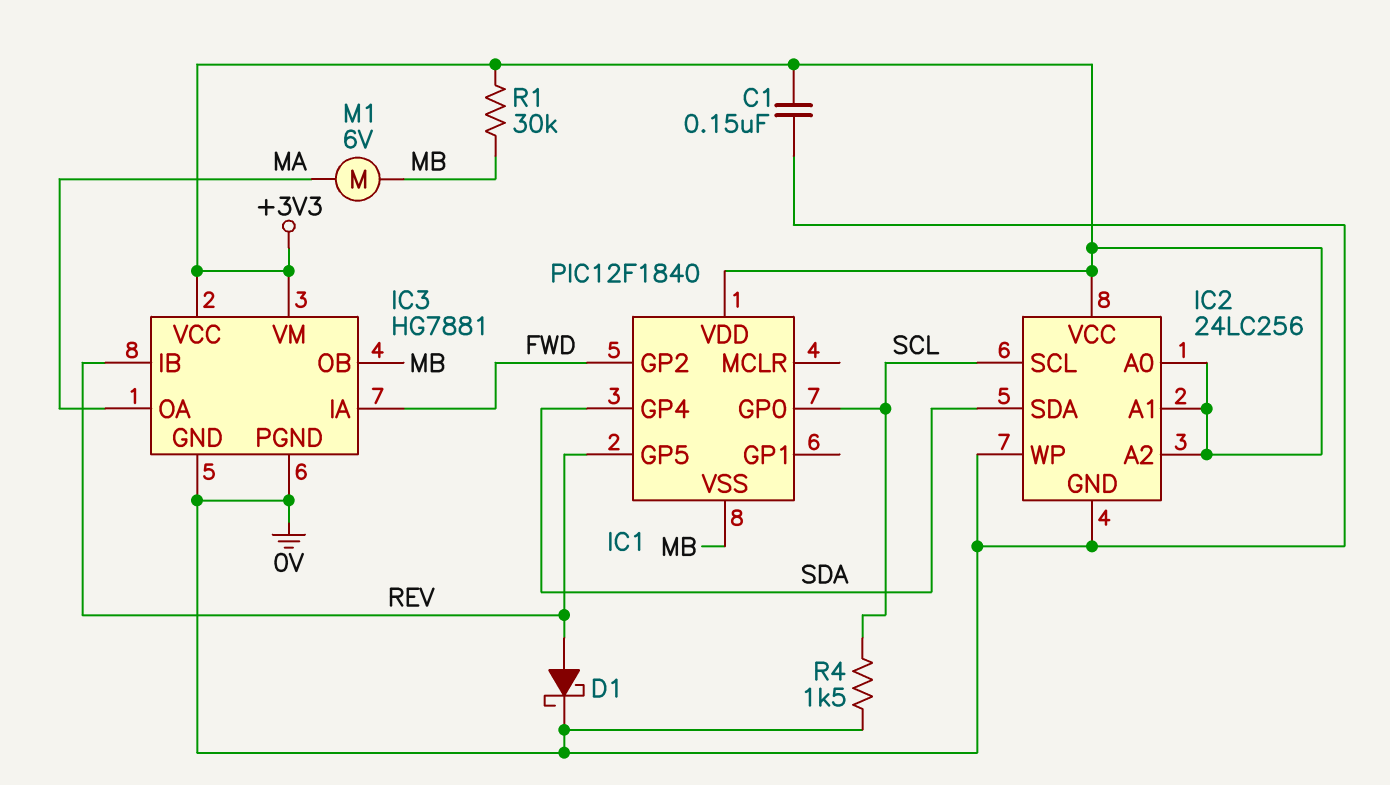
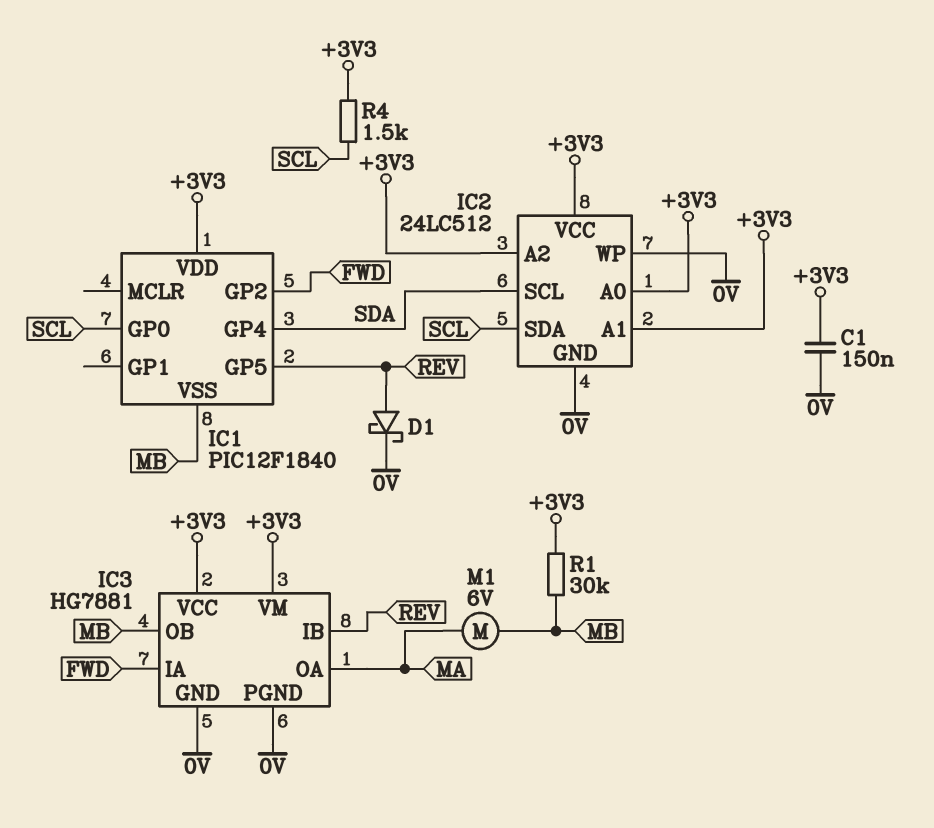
IC2: 24LC256 -> 24LC512
IC2 pin SCL: SCL -> SDA
IC2 pin SDA: SDA -> SCL
R4: 1.5k (0V, SCL) -> 1.5k (+3V3, SCL)

